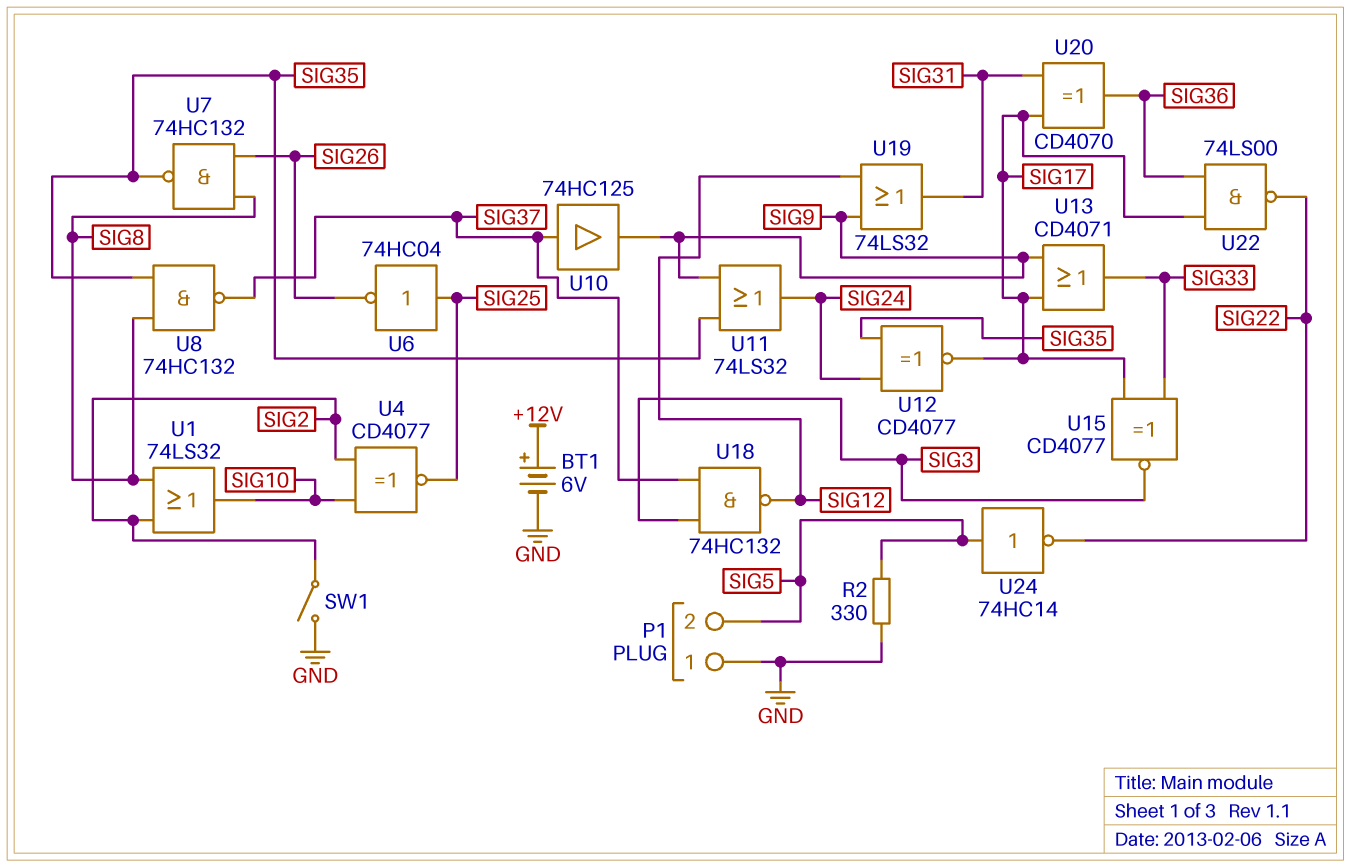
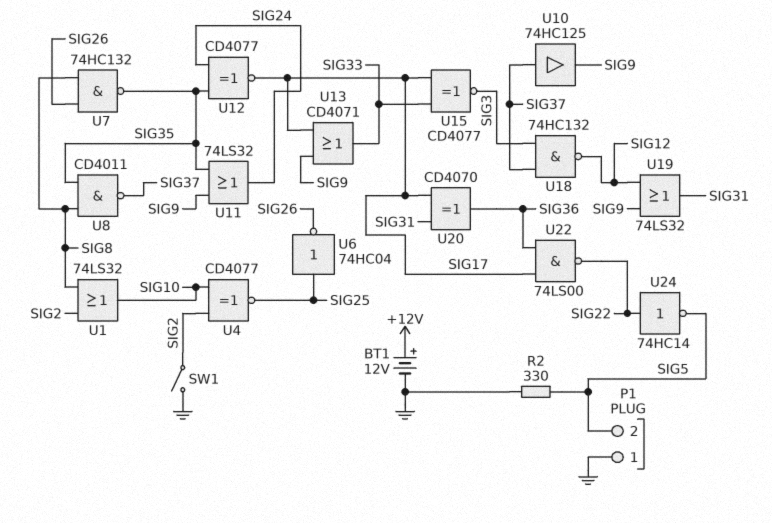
BT1: 6V (plus +12V, minus GND) -> 12V (plus +12V, minus GND)
U8: NAND 74HC132 (in SIG8, in SIG35, out SIG37) -> NAND CD4011 (in SIG8, in SIG35, out SIG37)
U24: NOT 74HC14 (in SIG5, out SIG22) -> NOT 74HC14 (in SIG22, out SIG5)

